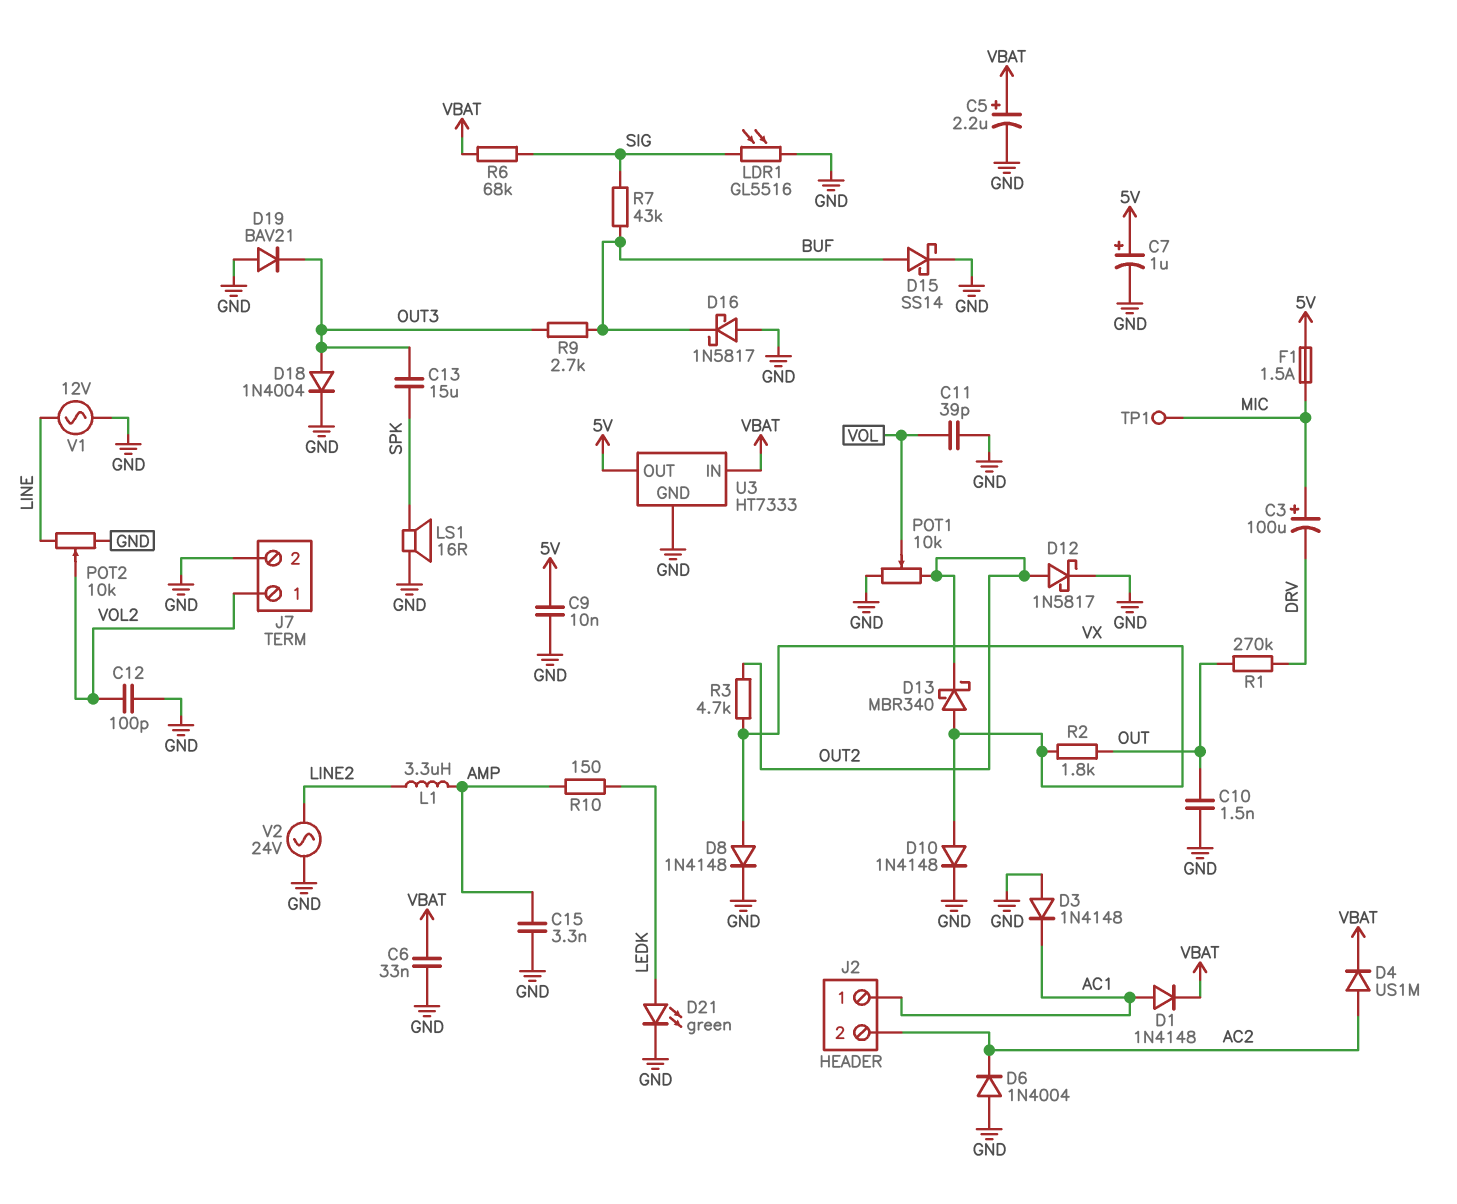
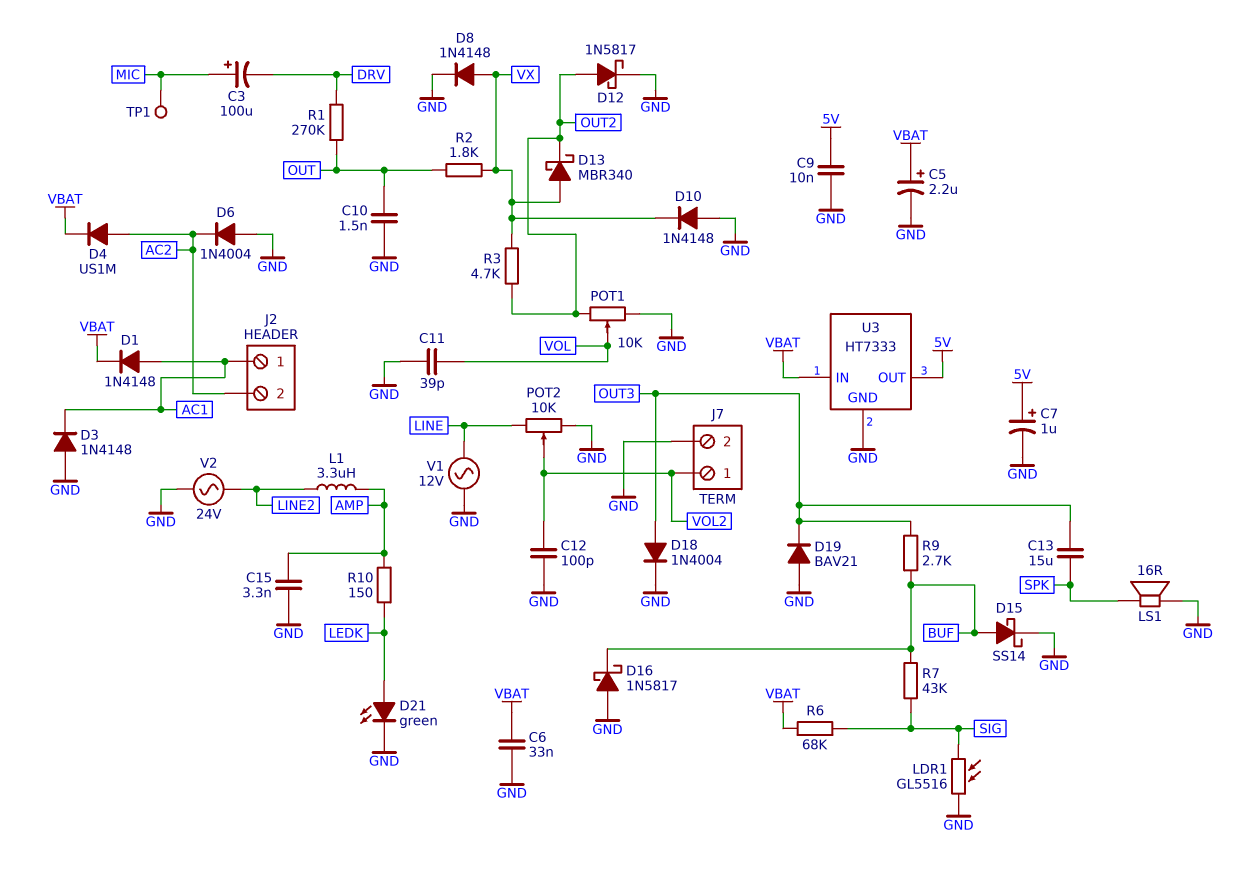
D10: diode 1N4148 (A VX, K GND) -> diode 1N4148 (A GND, K VX)
F1: 1.5A (5V, MIC) -> none

